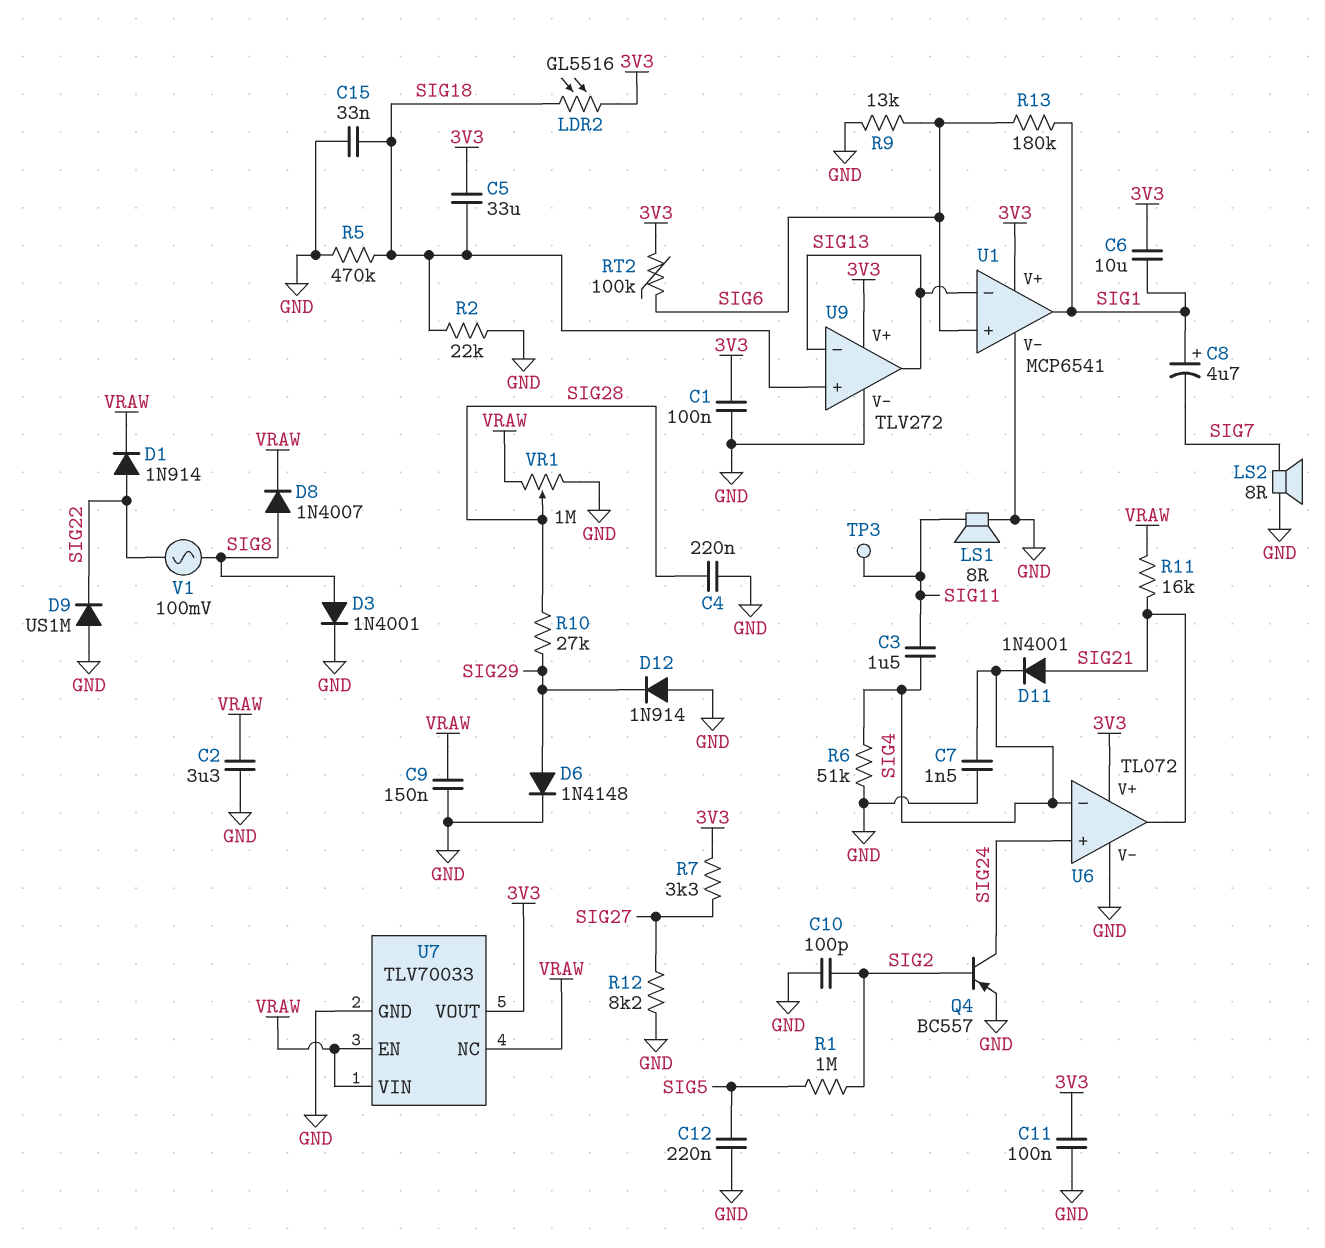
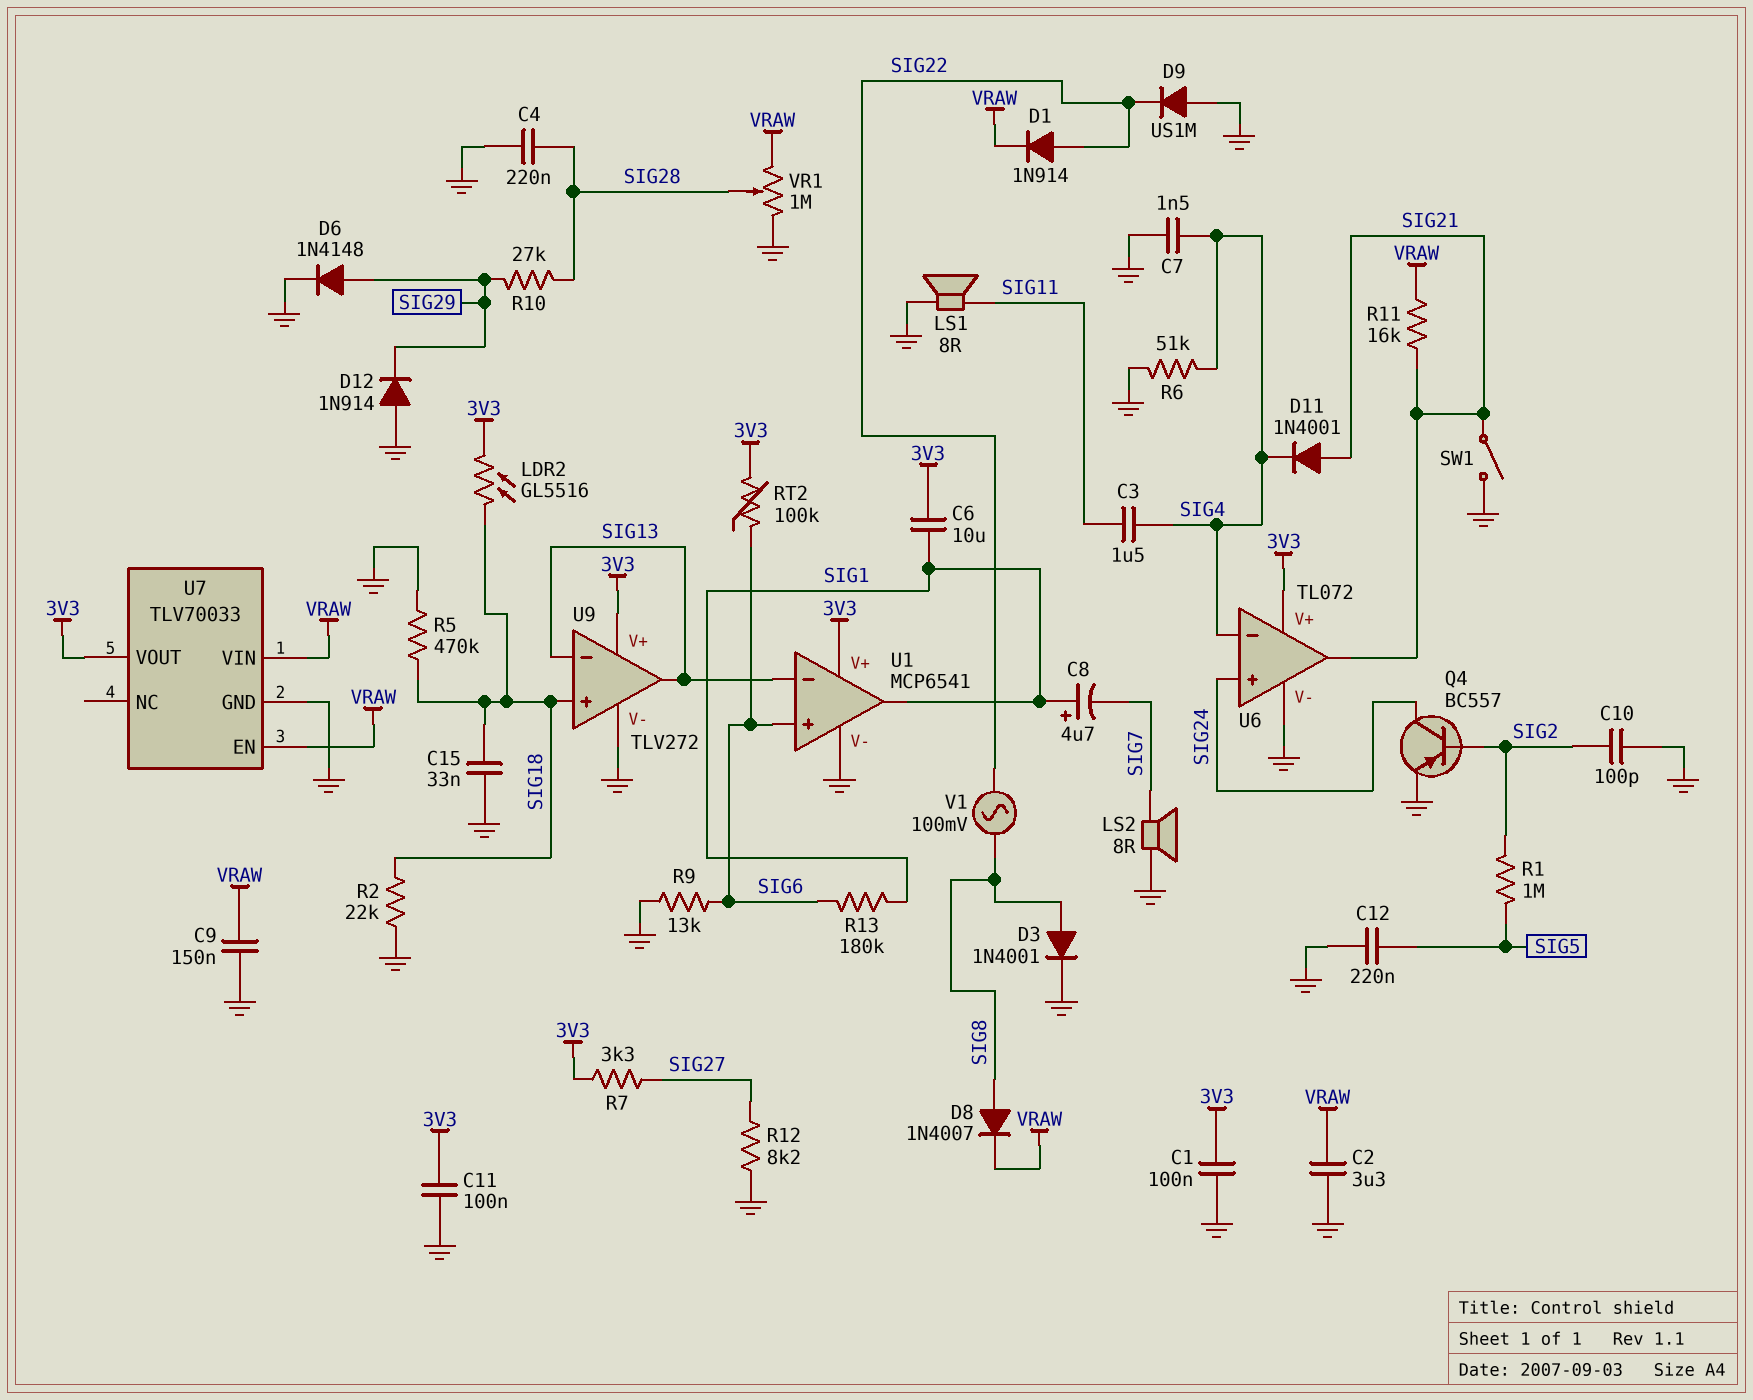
C5: 33uF (3V3, SIG18) -> none
SW1: none -> switch (GND, SIG21)
TP3: test point (SIG11) -> none
U7 pin NC: VRAW -> none

